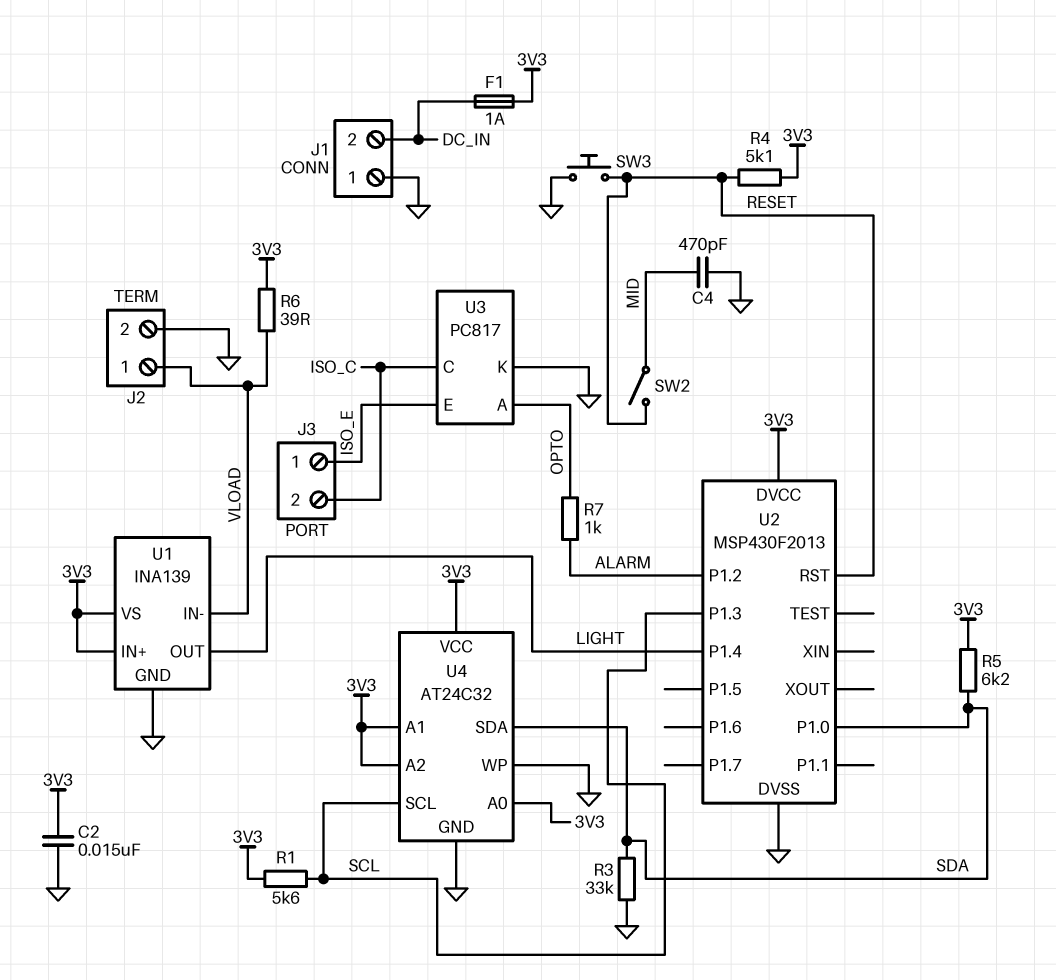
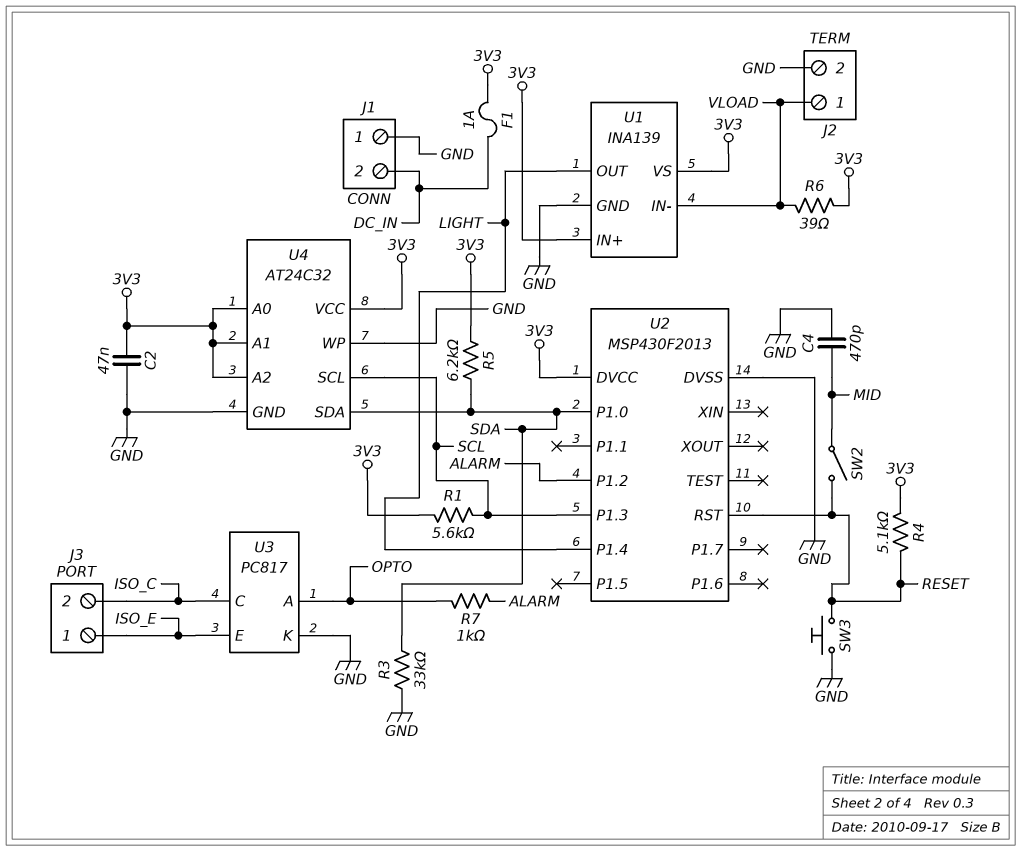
C2: 15nF (3V3, GND) -> 47nF (3V3, GND)

